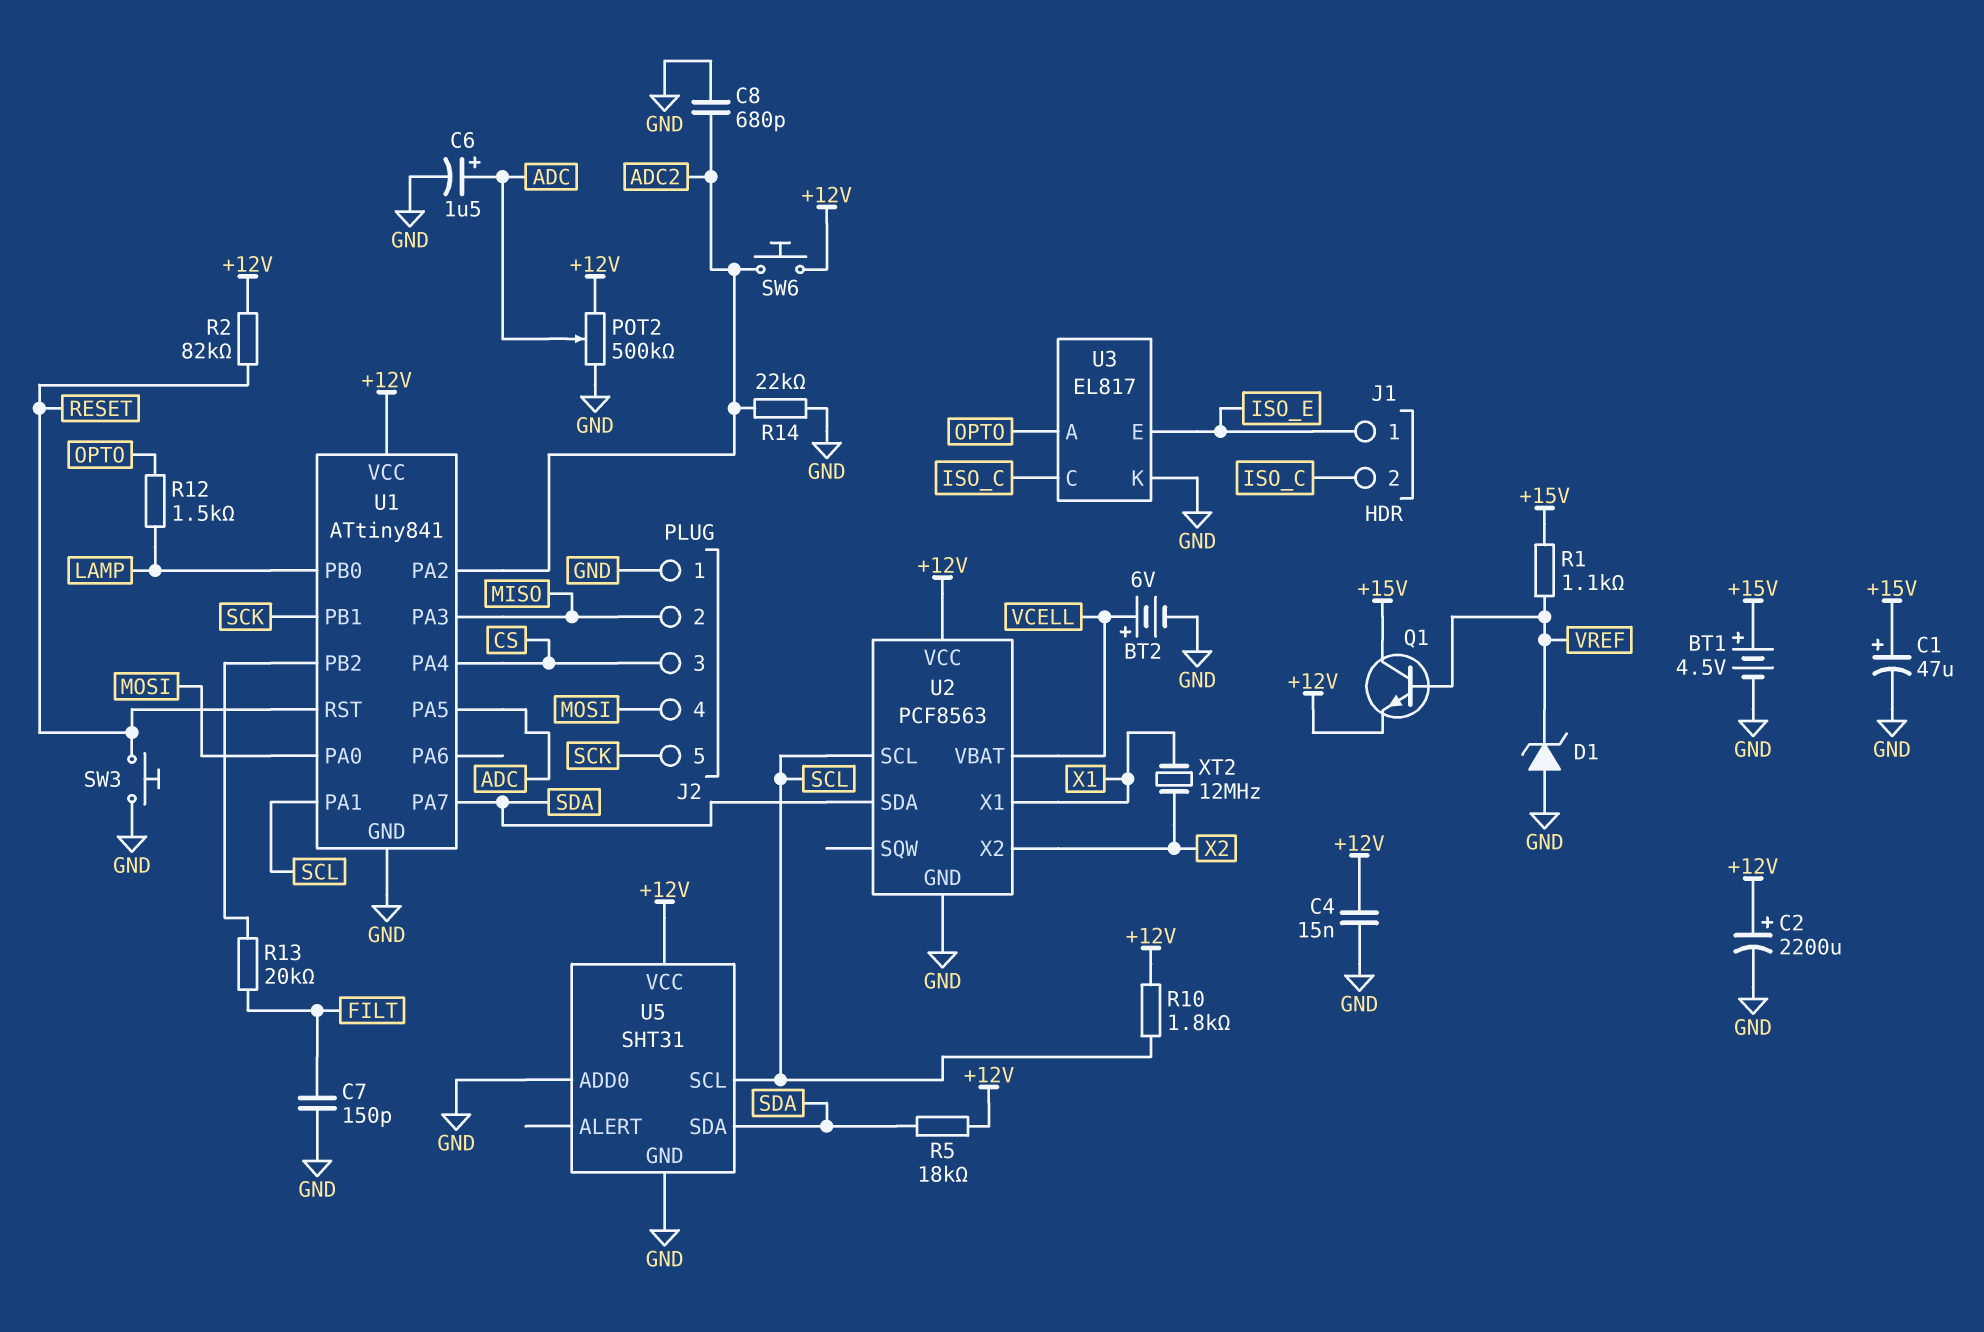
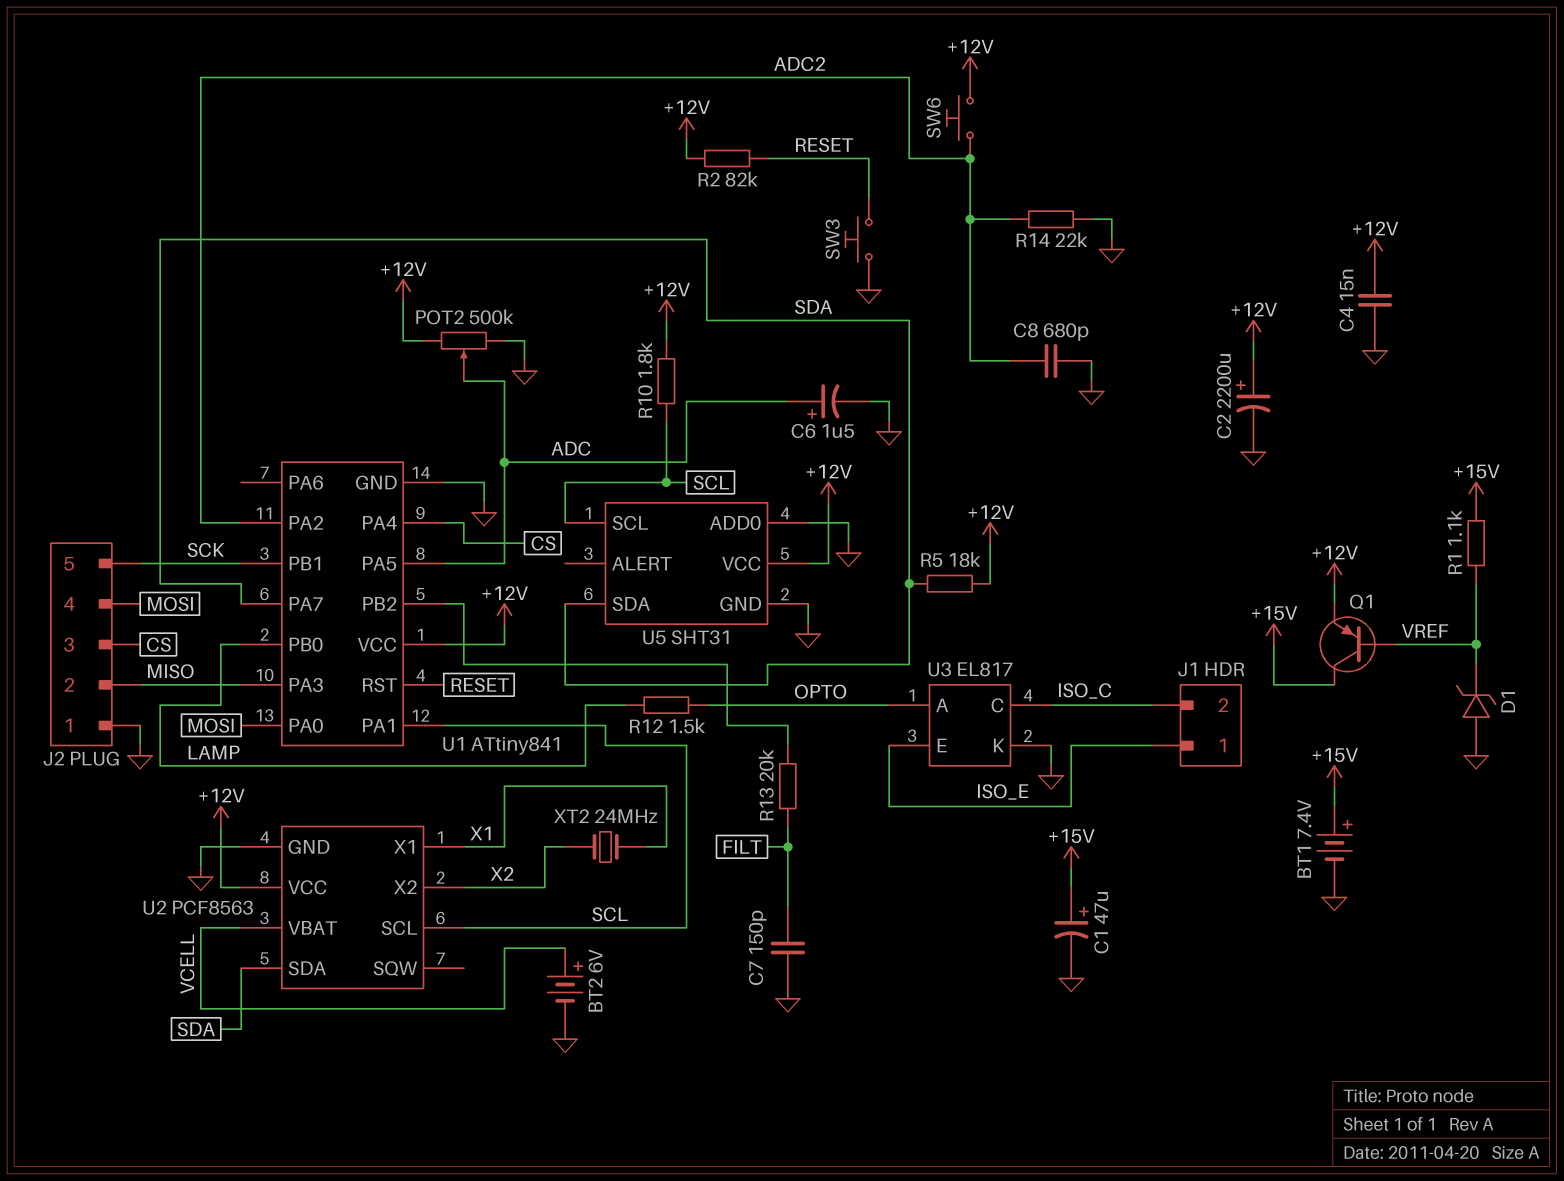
BT1: 4.5V (plus +15V, minus GND) -> 7.4V (plus +15V, minus GND)
Q1: NPN (B VREF, C +15V, E +12V) -> PNP (B VREF, C +15V, E +12V)
XT2: 12MHz (X1, X2) -> 24MHz (X1, X2)

